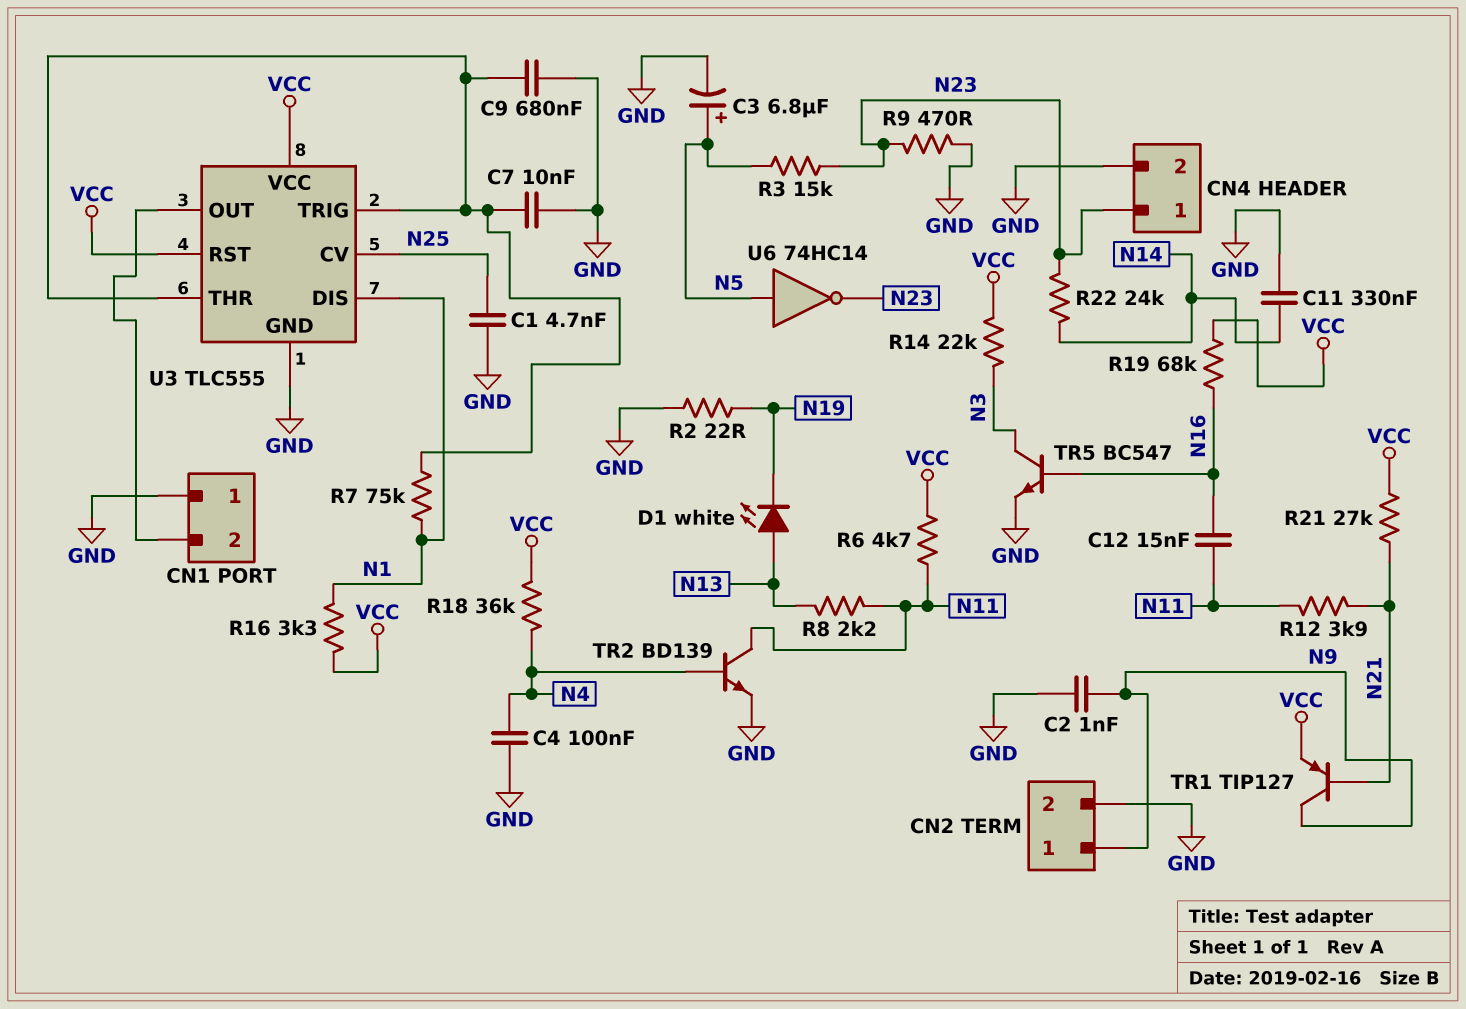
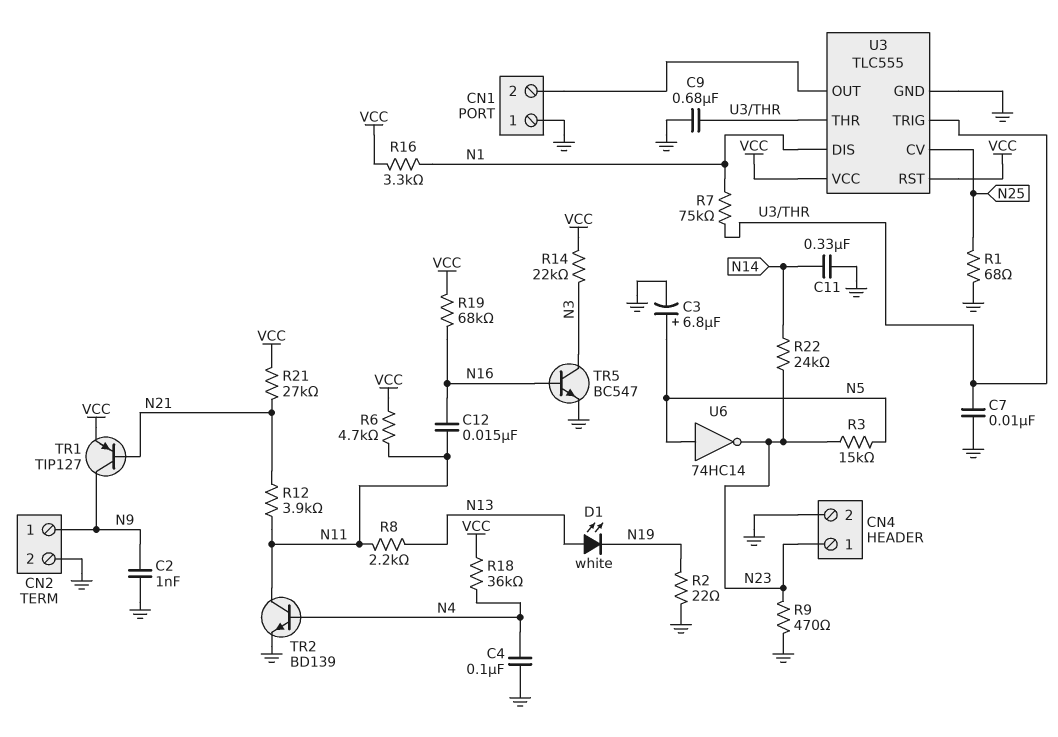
C1: 4.7nF (GND, N25) -> none
R1: none -> 68 (GND, N25)

